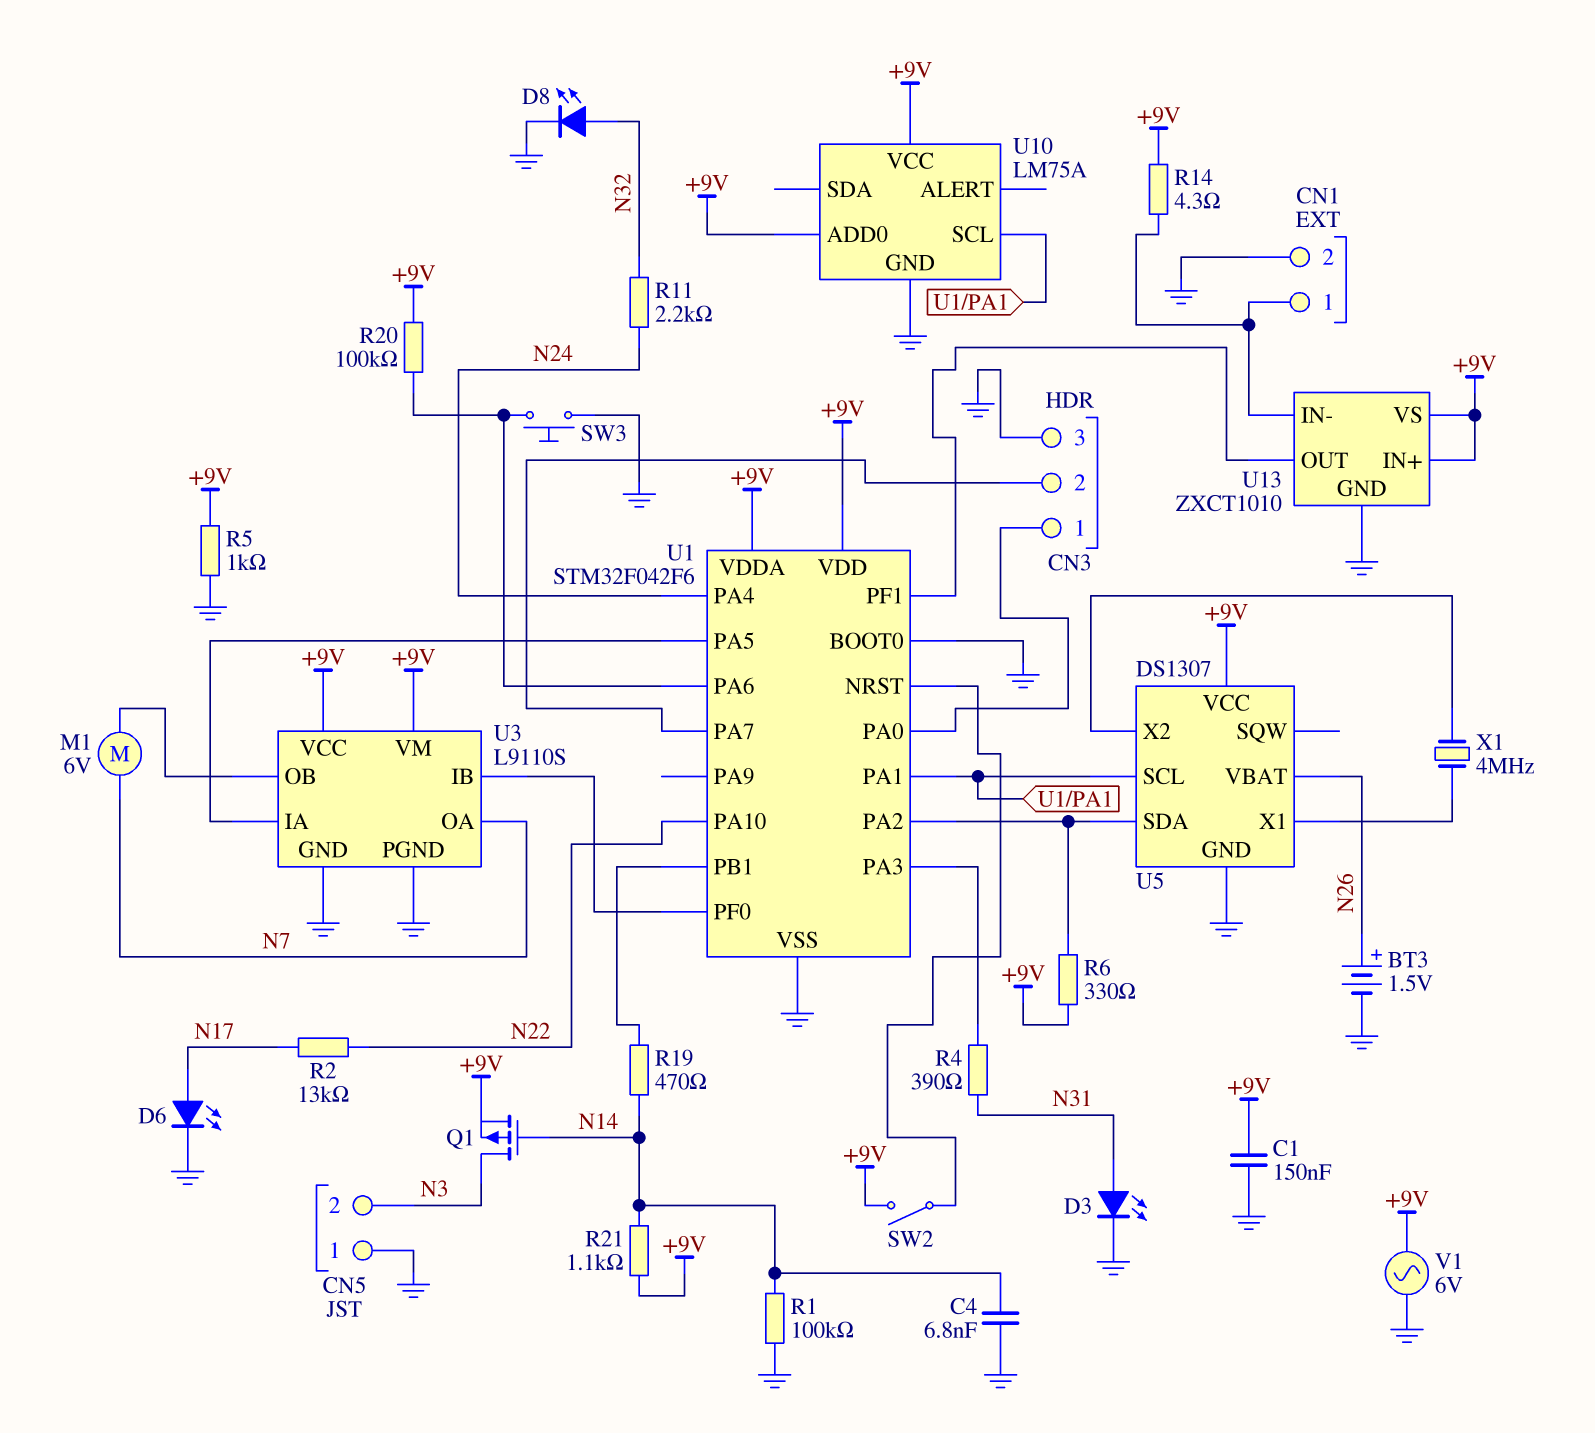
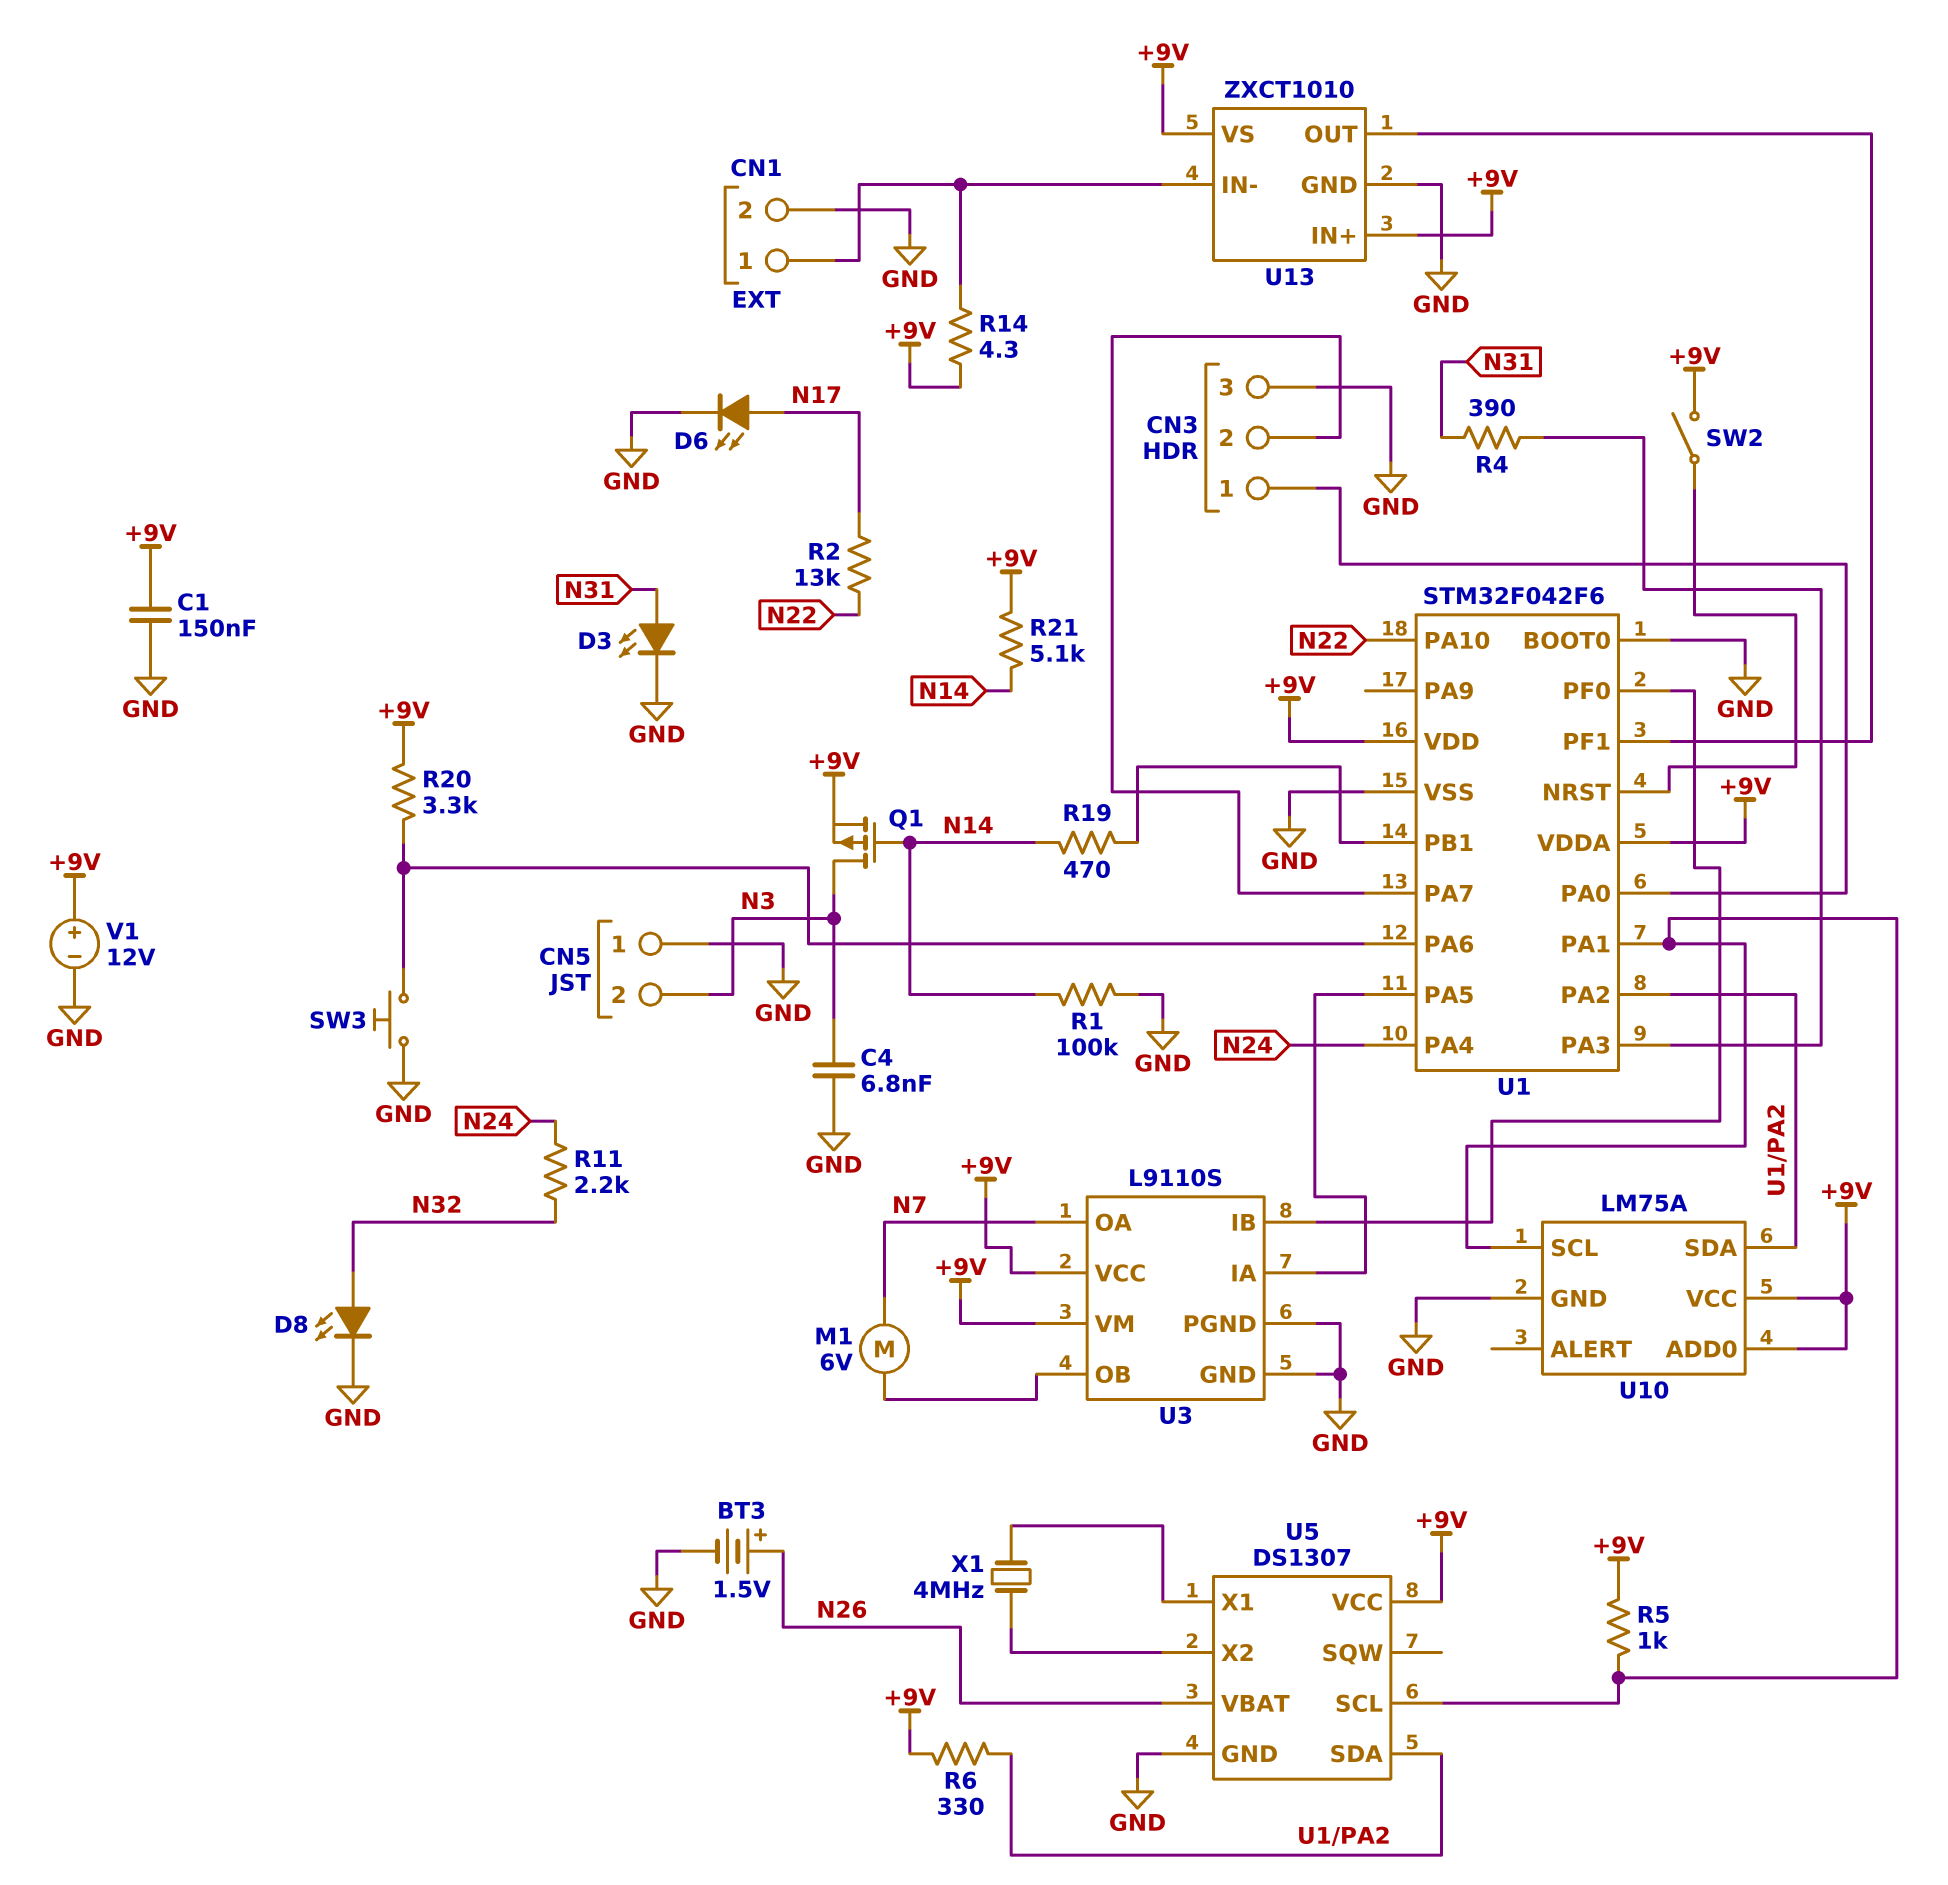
C4: 6.8nF (GND, N14) -> 6.8nF (GND, N3)
R5: 1k (+9V, GND) -> 1k (+9V, U1/PA1)
R20: 100k (+9V, U1/PA6) -> 3.3k (+9V, U1/PA6)
R21: 1.1k (+9V, N14) -> 5.1k (+9V, N14)
U10 pin SDA: none -> U1/PA2
V1: AC 6V (+9V, GND) -> 12V (plus +9V, minus GND)

